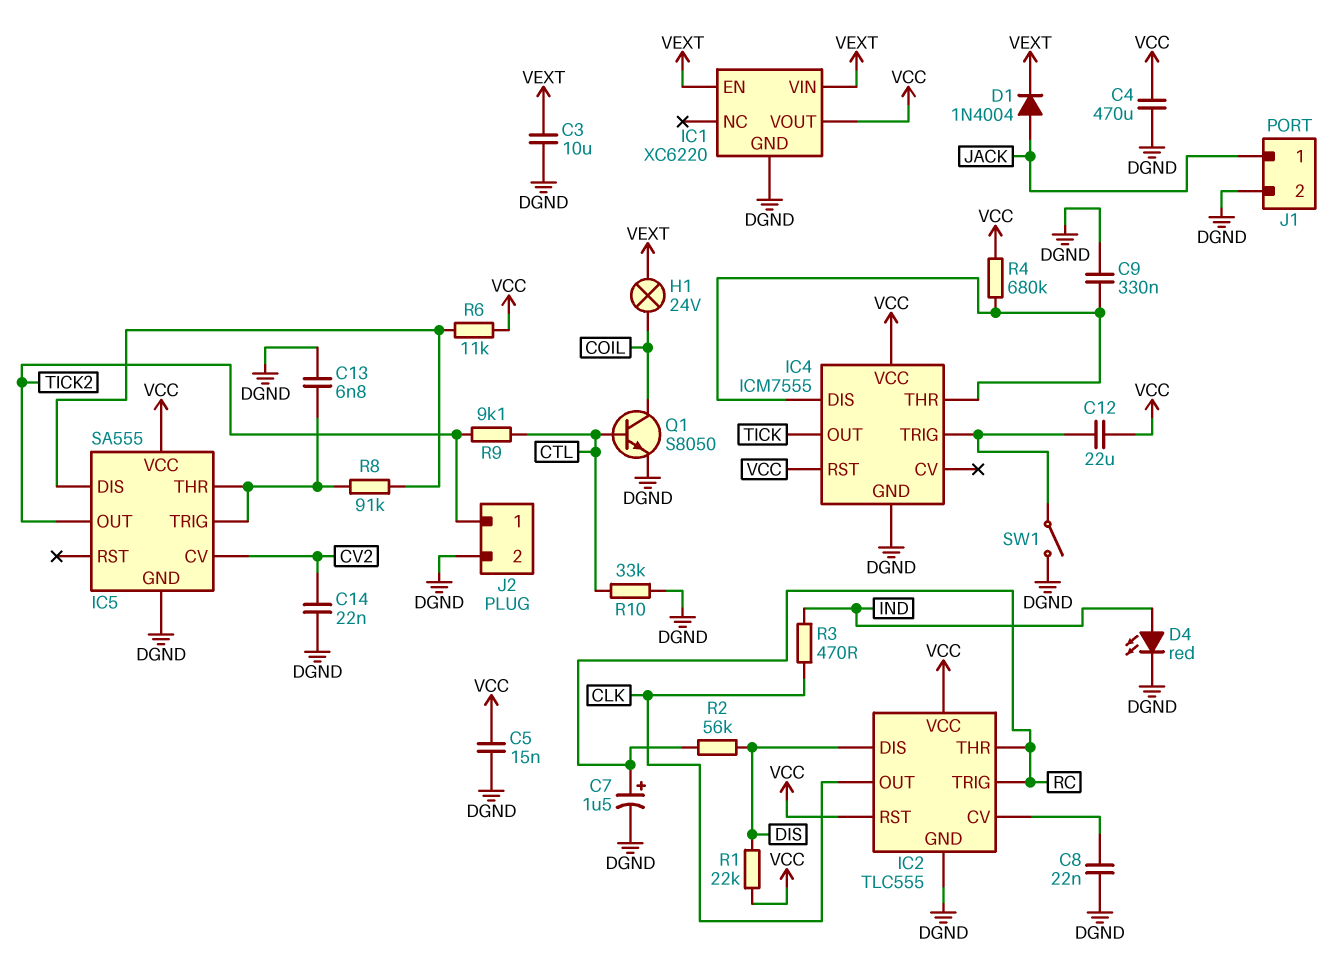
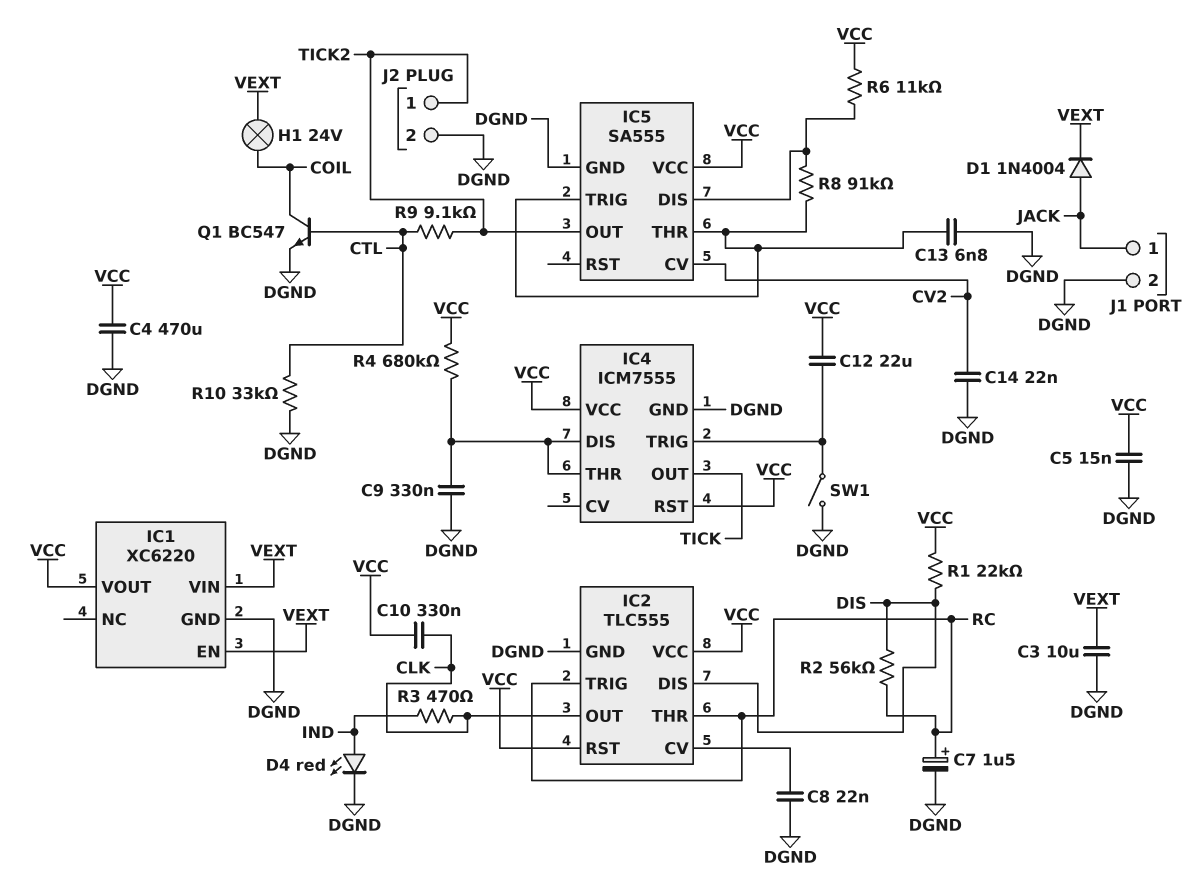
C10: none -> 330nF (CLK, VCC)
Q1: NPN S8050 (B CTL, C COIL, E DGND) -> NPN BC547 (B CTL, C COIL, E DGND)

